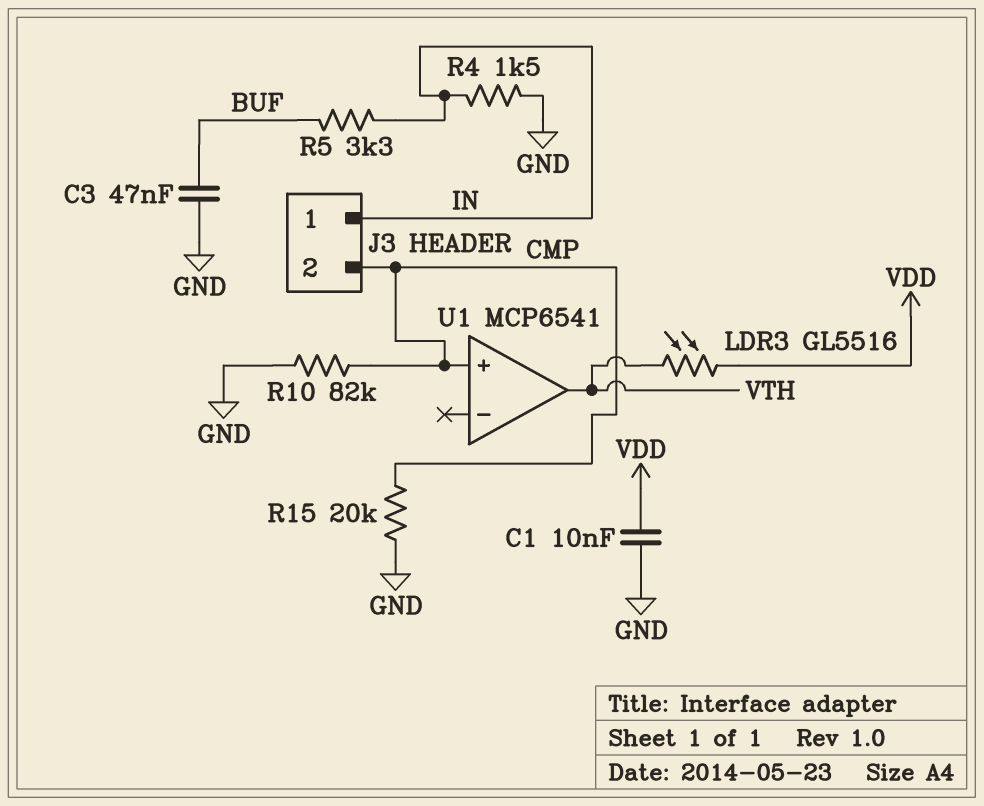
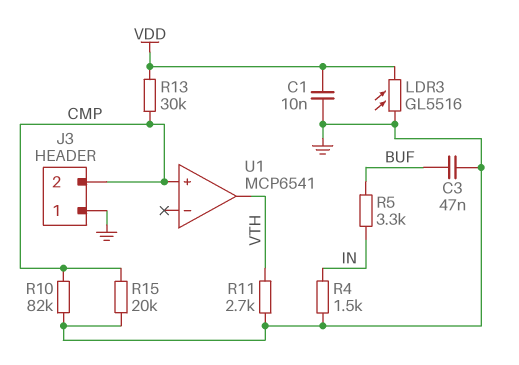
J3 pin 1: IN -> GND
LDR3: GL5516 (VDD, VTH) -> GL5516 (GND, VDD)
R11: none -> 2.7k (GND, VTH)
R13: none -> 30k (CMP, VDD)

